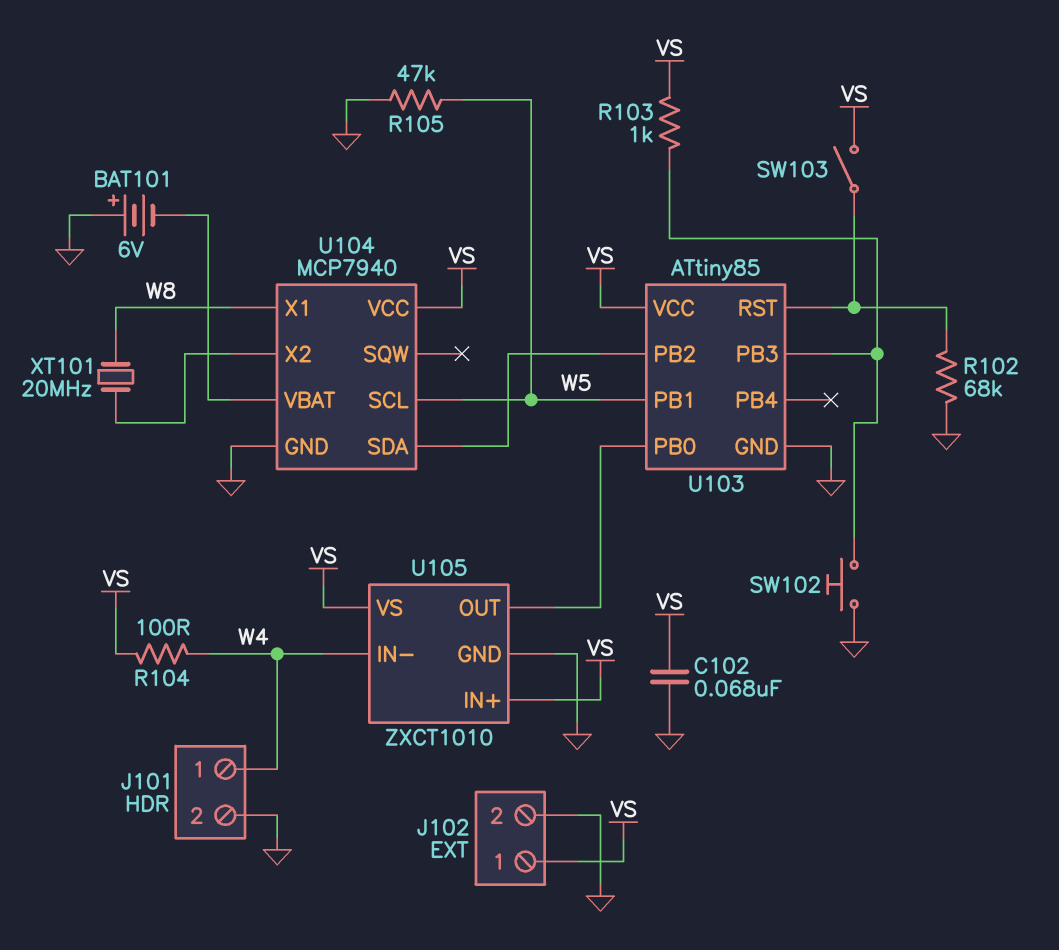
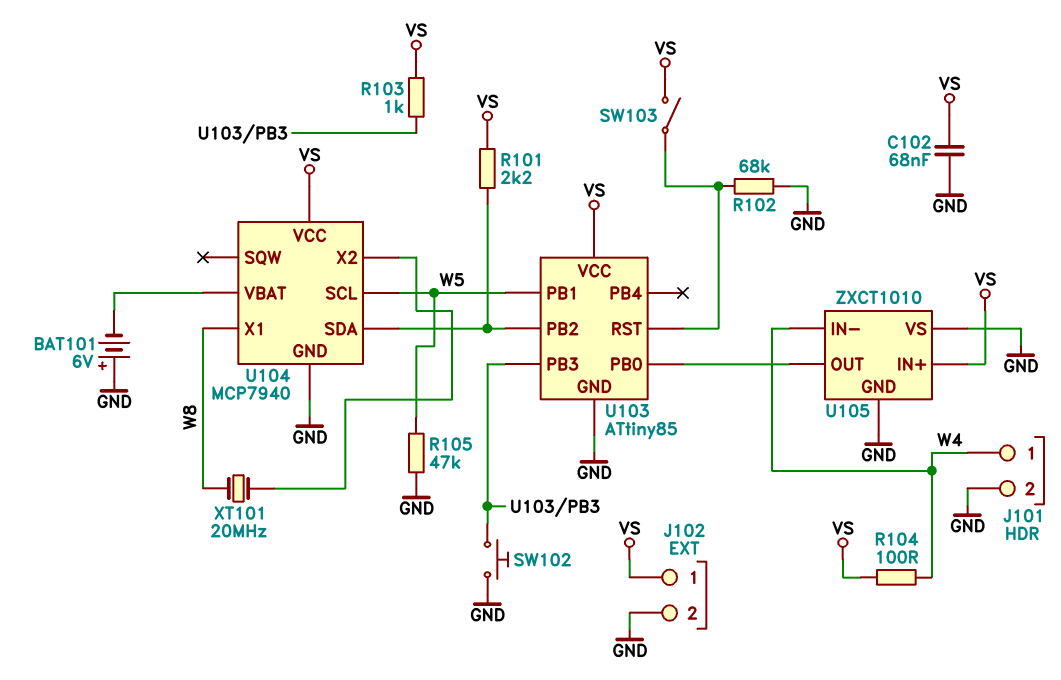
R101: none -> 2.2k (U103/PB2, VS)
U105 pin VS: VS -> GND

